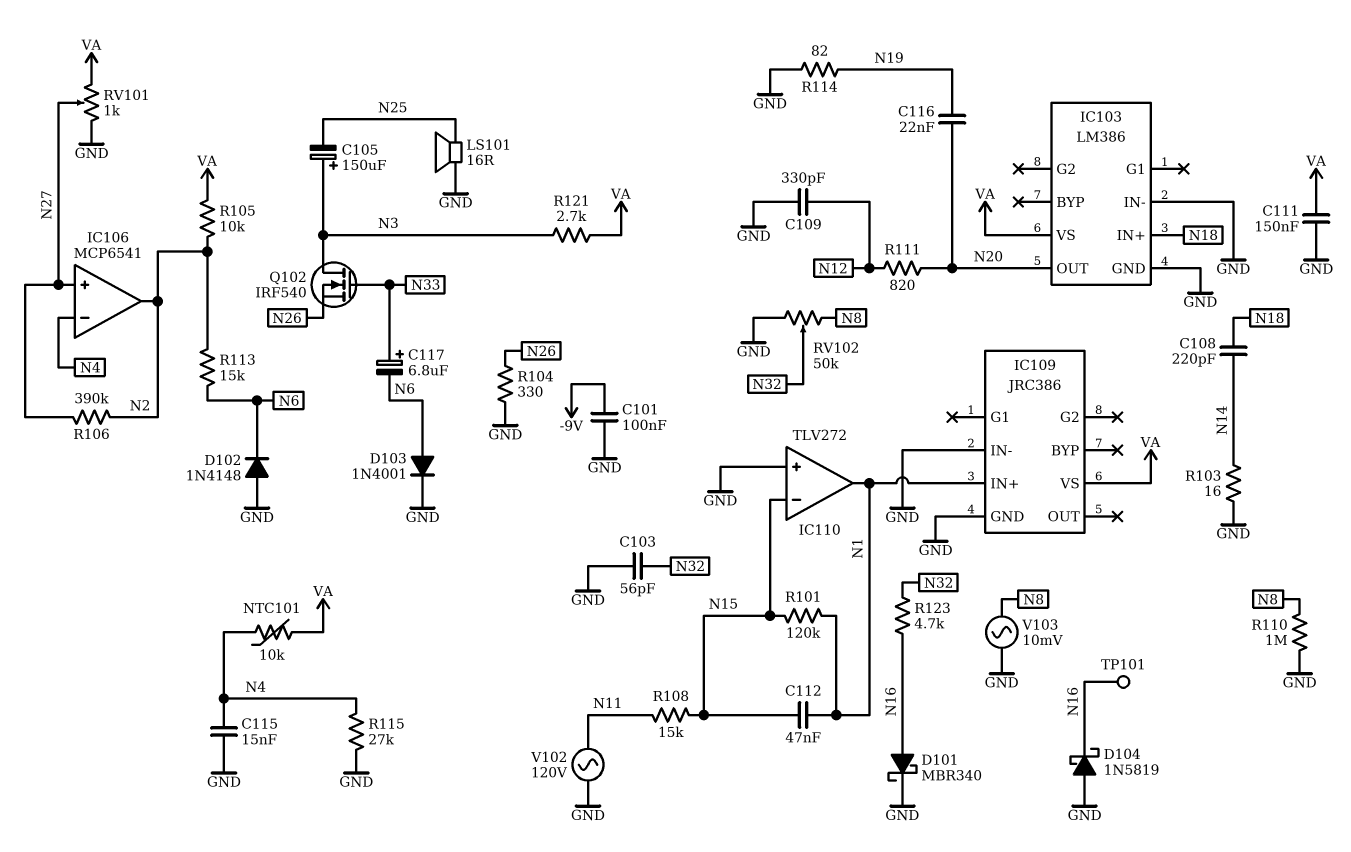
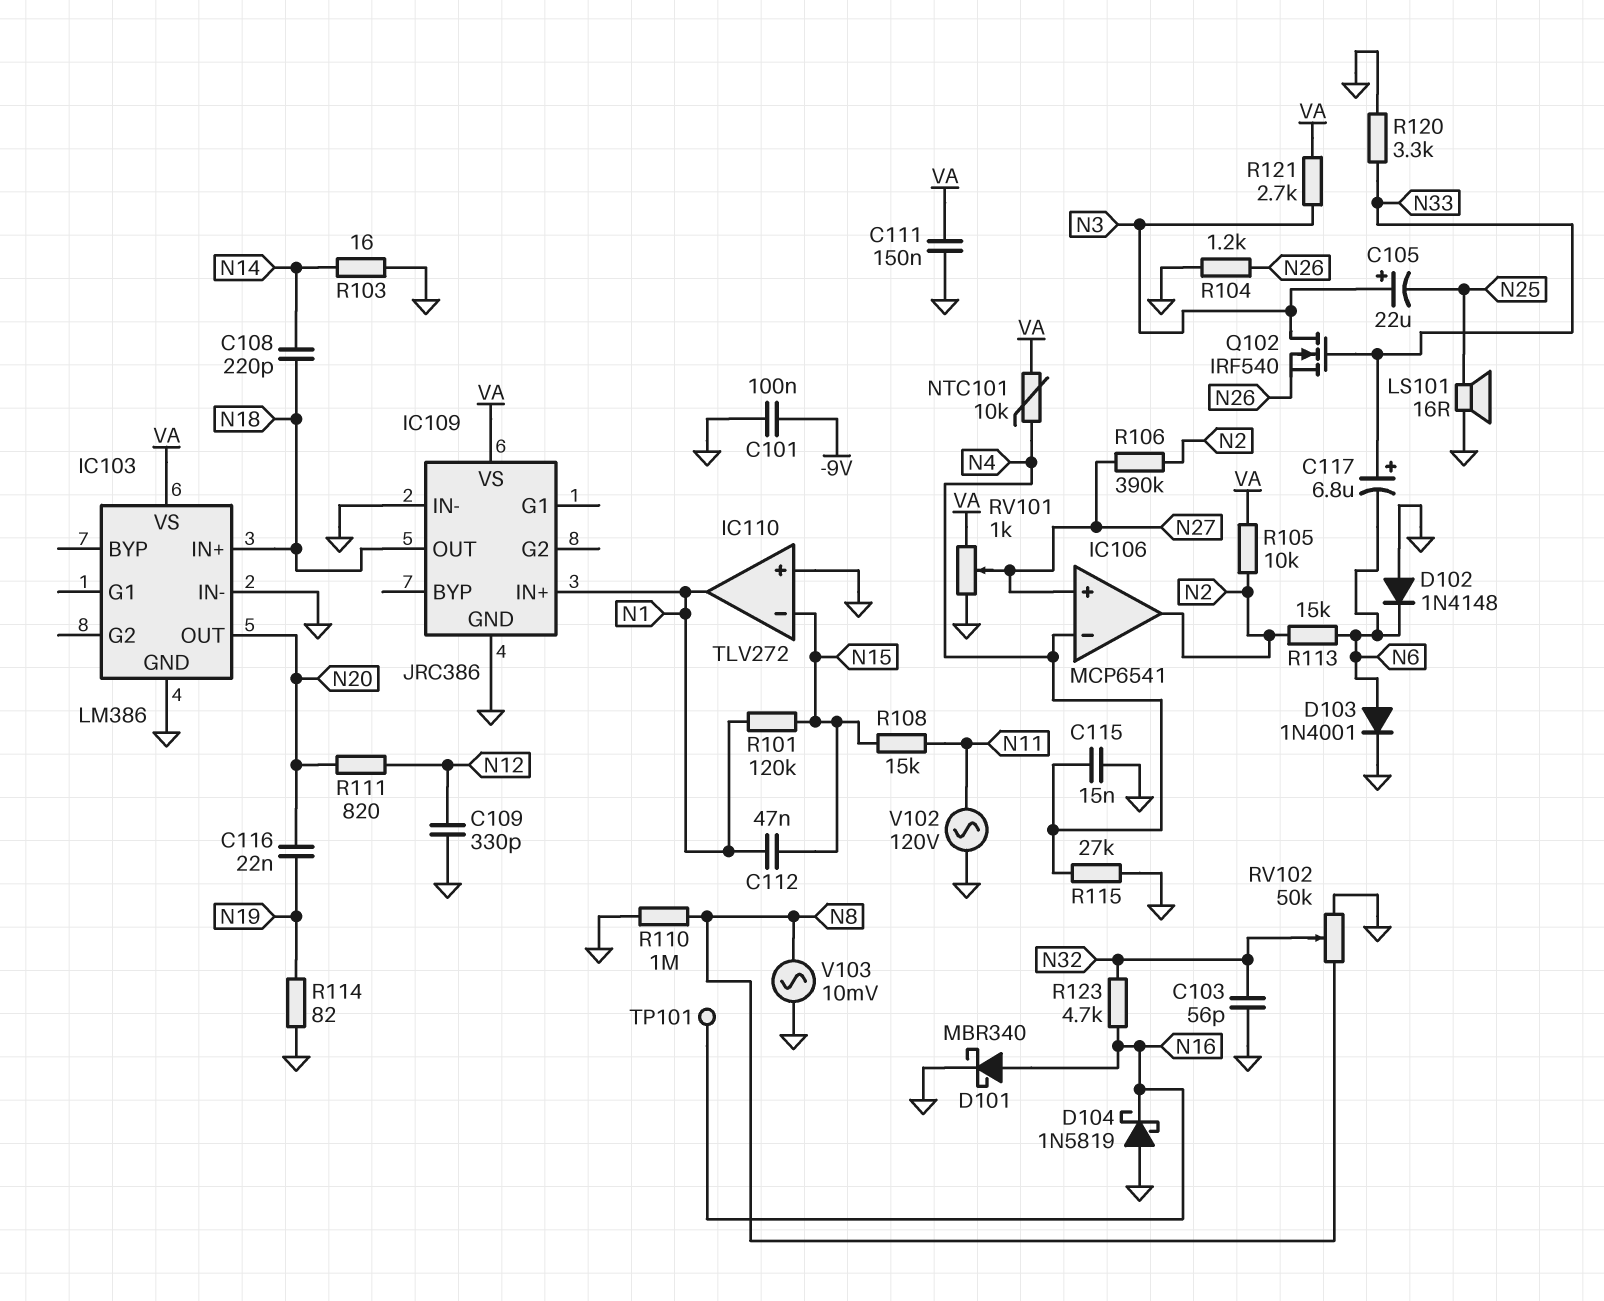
C105: 150uF (plus N3, minus N25) -> 22uF (plus N3, minus N25)
IC109 pin OUT: none -> N18
R104: 330 (GND, N26) -> 1.2k (GND, N26)
R120: none -> 3.3k (GND, N33)

